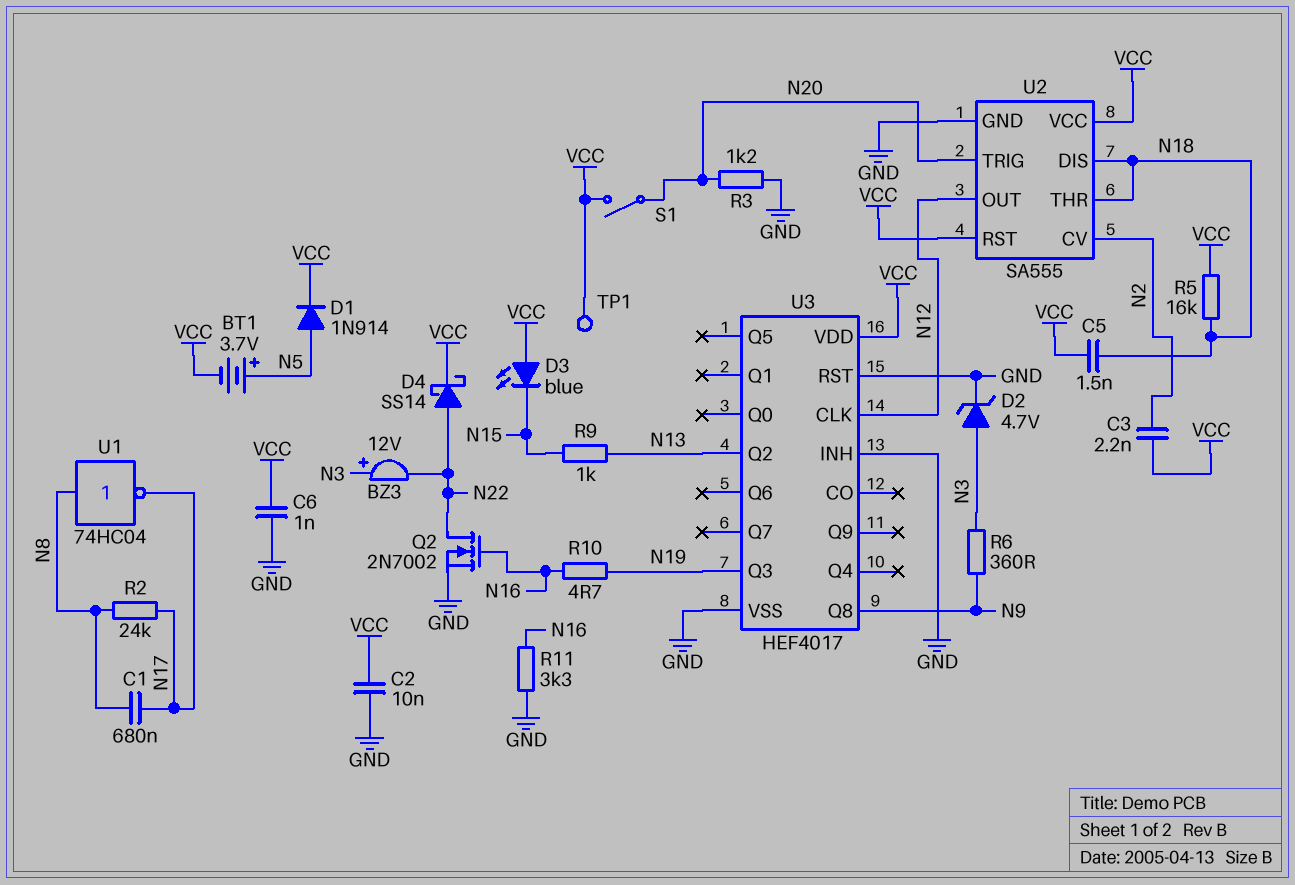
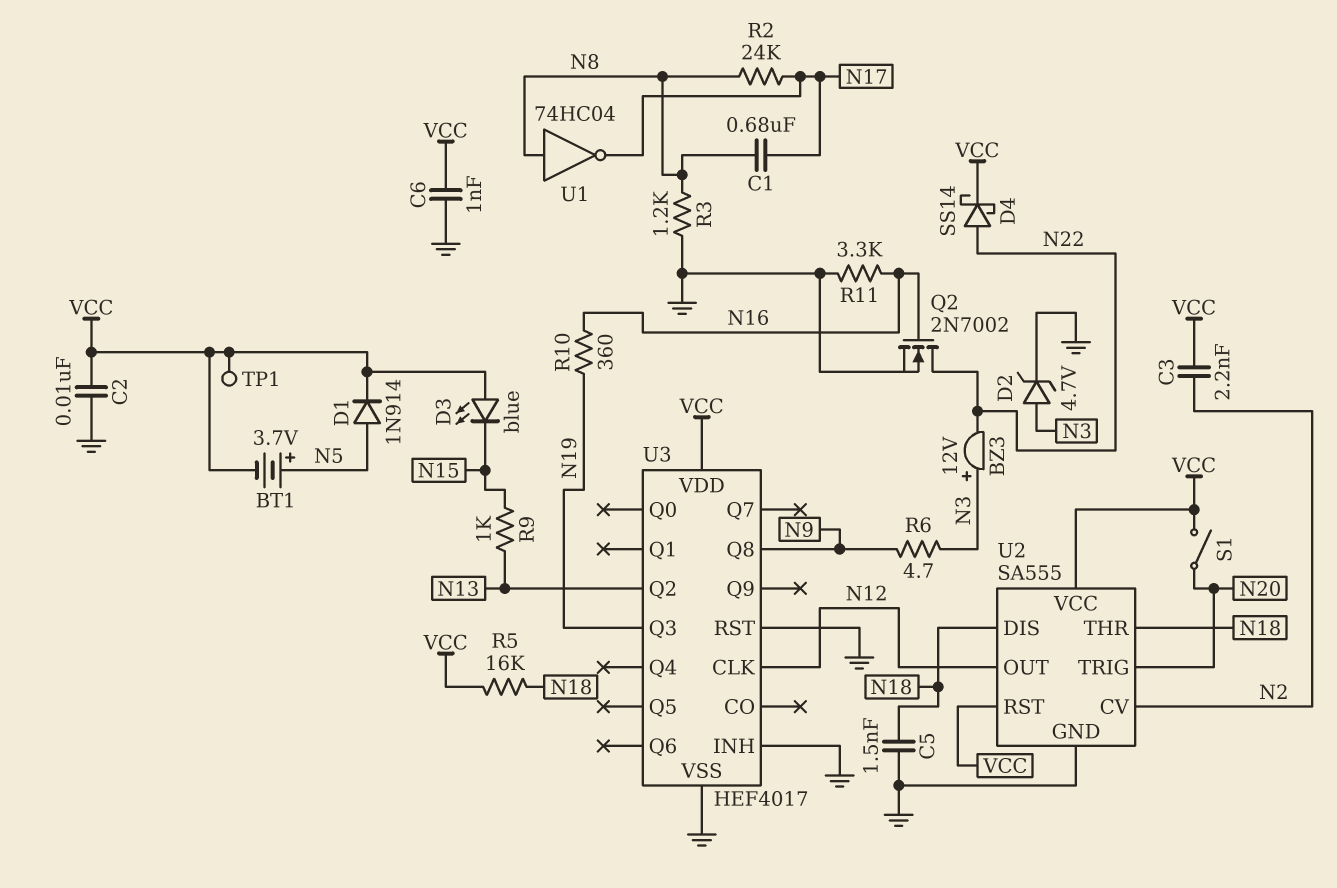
C5: 1.5nF (N18, VCC) -> 1.5nF (GND, N18)
R3: 1.2k (GND, N20) -> 1.2k (GND, N8)
R6: 360 (N3, N9) -> 4.7 (N3, N9)
R10: 4.7 (N16, N19) -> 360 (N16, N19)

